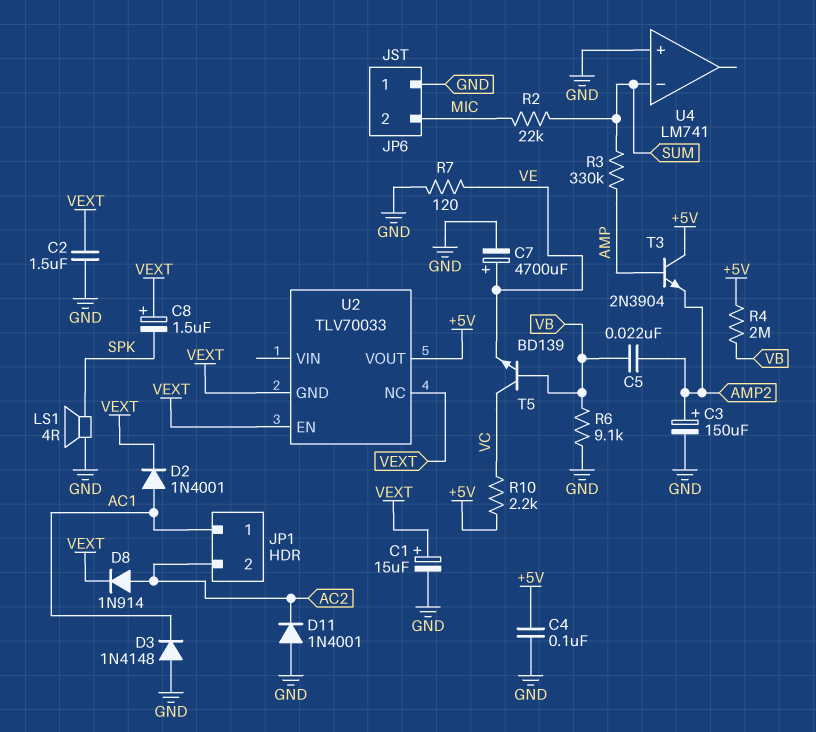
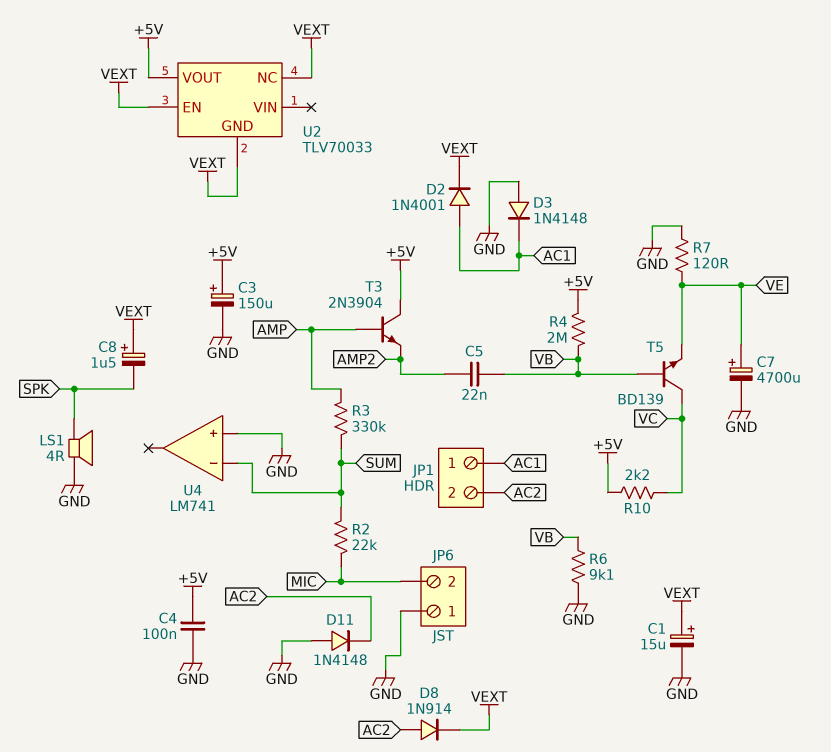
C2: 1.5uF (GND, VEXT) -> none
C3: 150uF (plus AMP2, minus GND) -> 150uF (plus +5V, minus GND)
D11: diode 1N4001 (A GND, K AC2) -> diode 1N4148 (A GND, K AC2)

